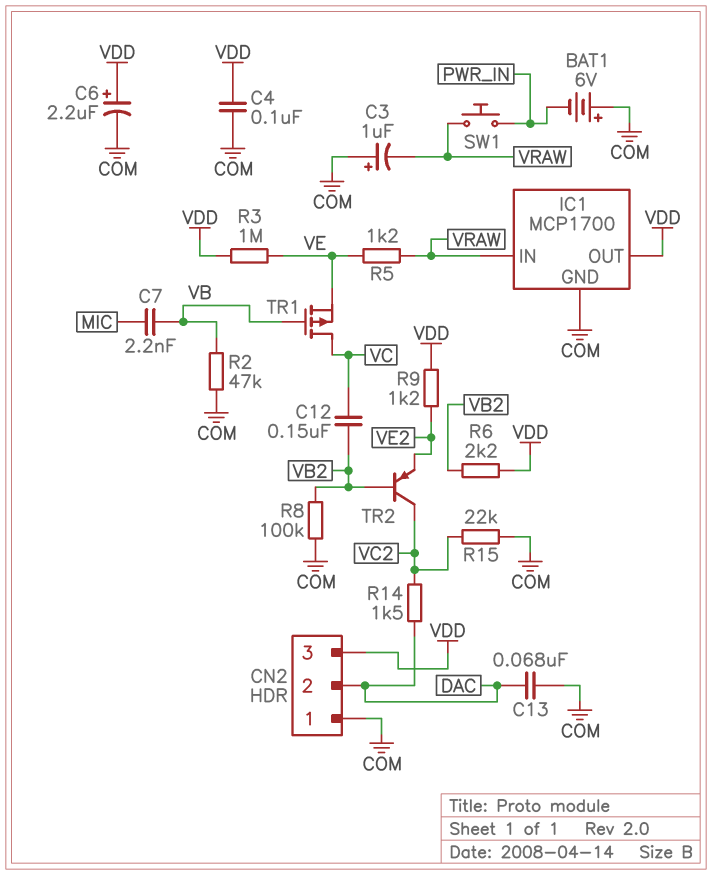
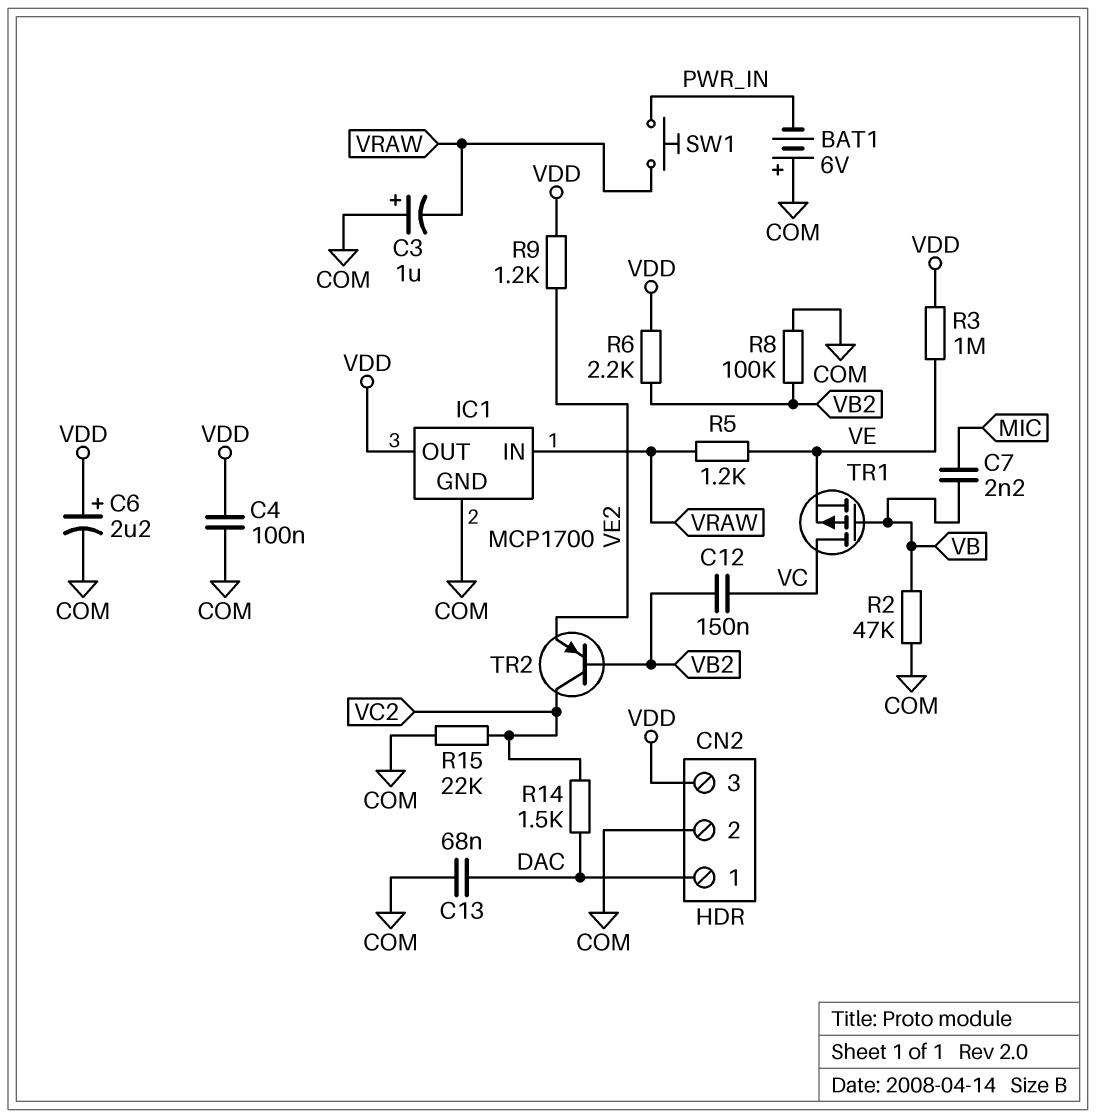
CN2 pin 1: COM -> DAC
CN2 pin 2: DAC -> COM

